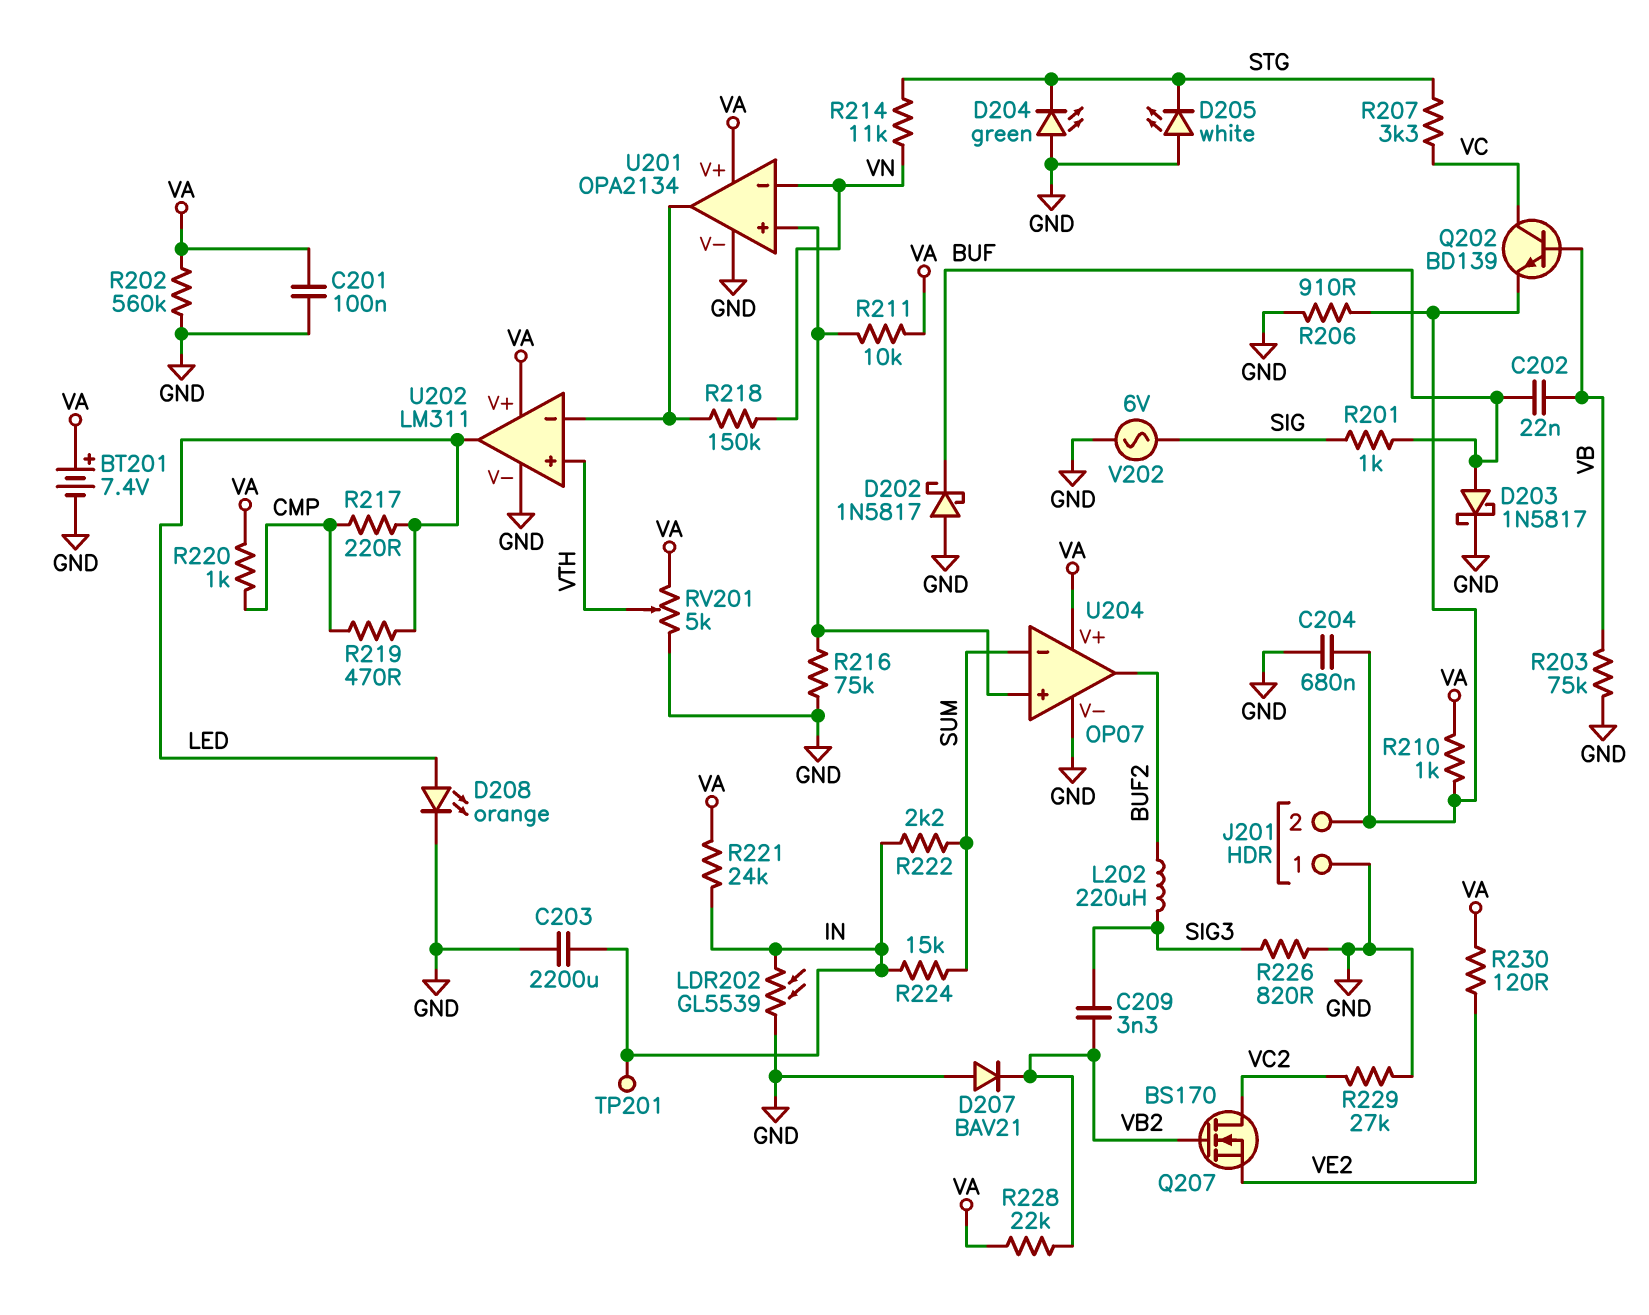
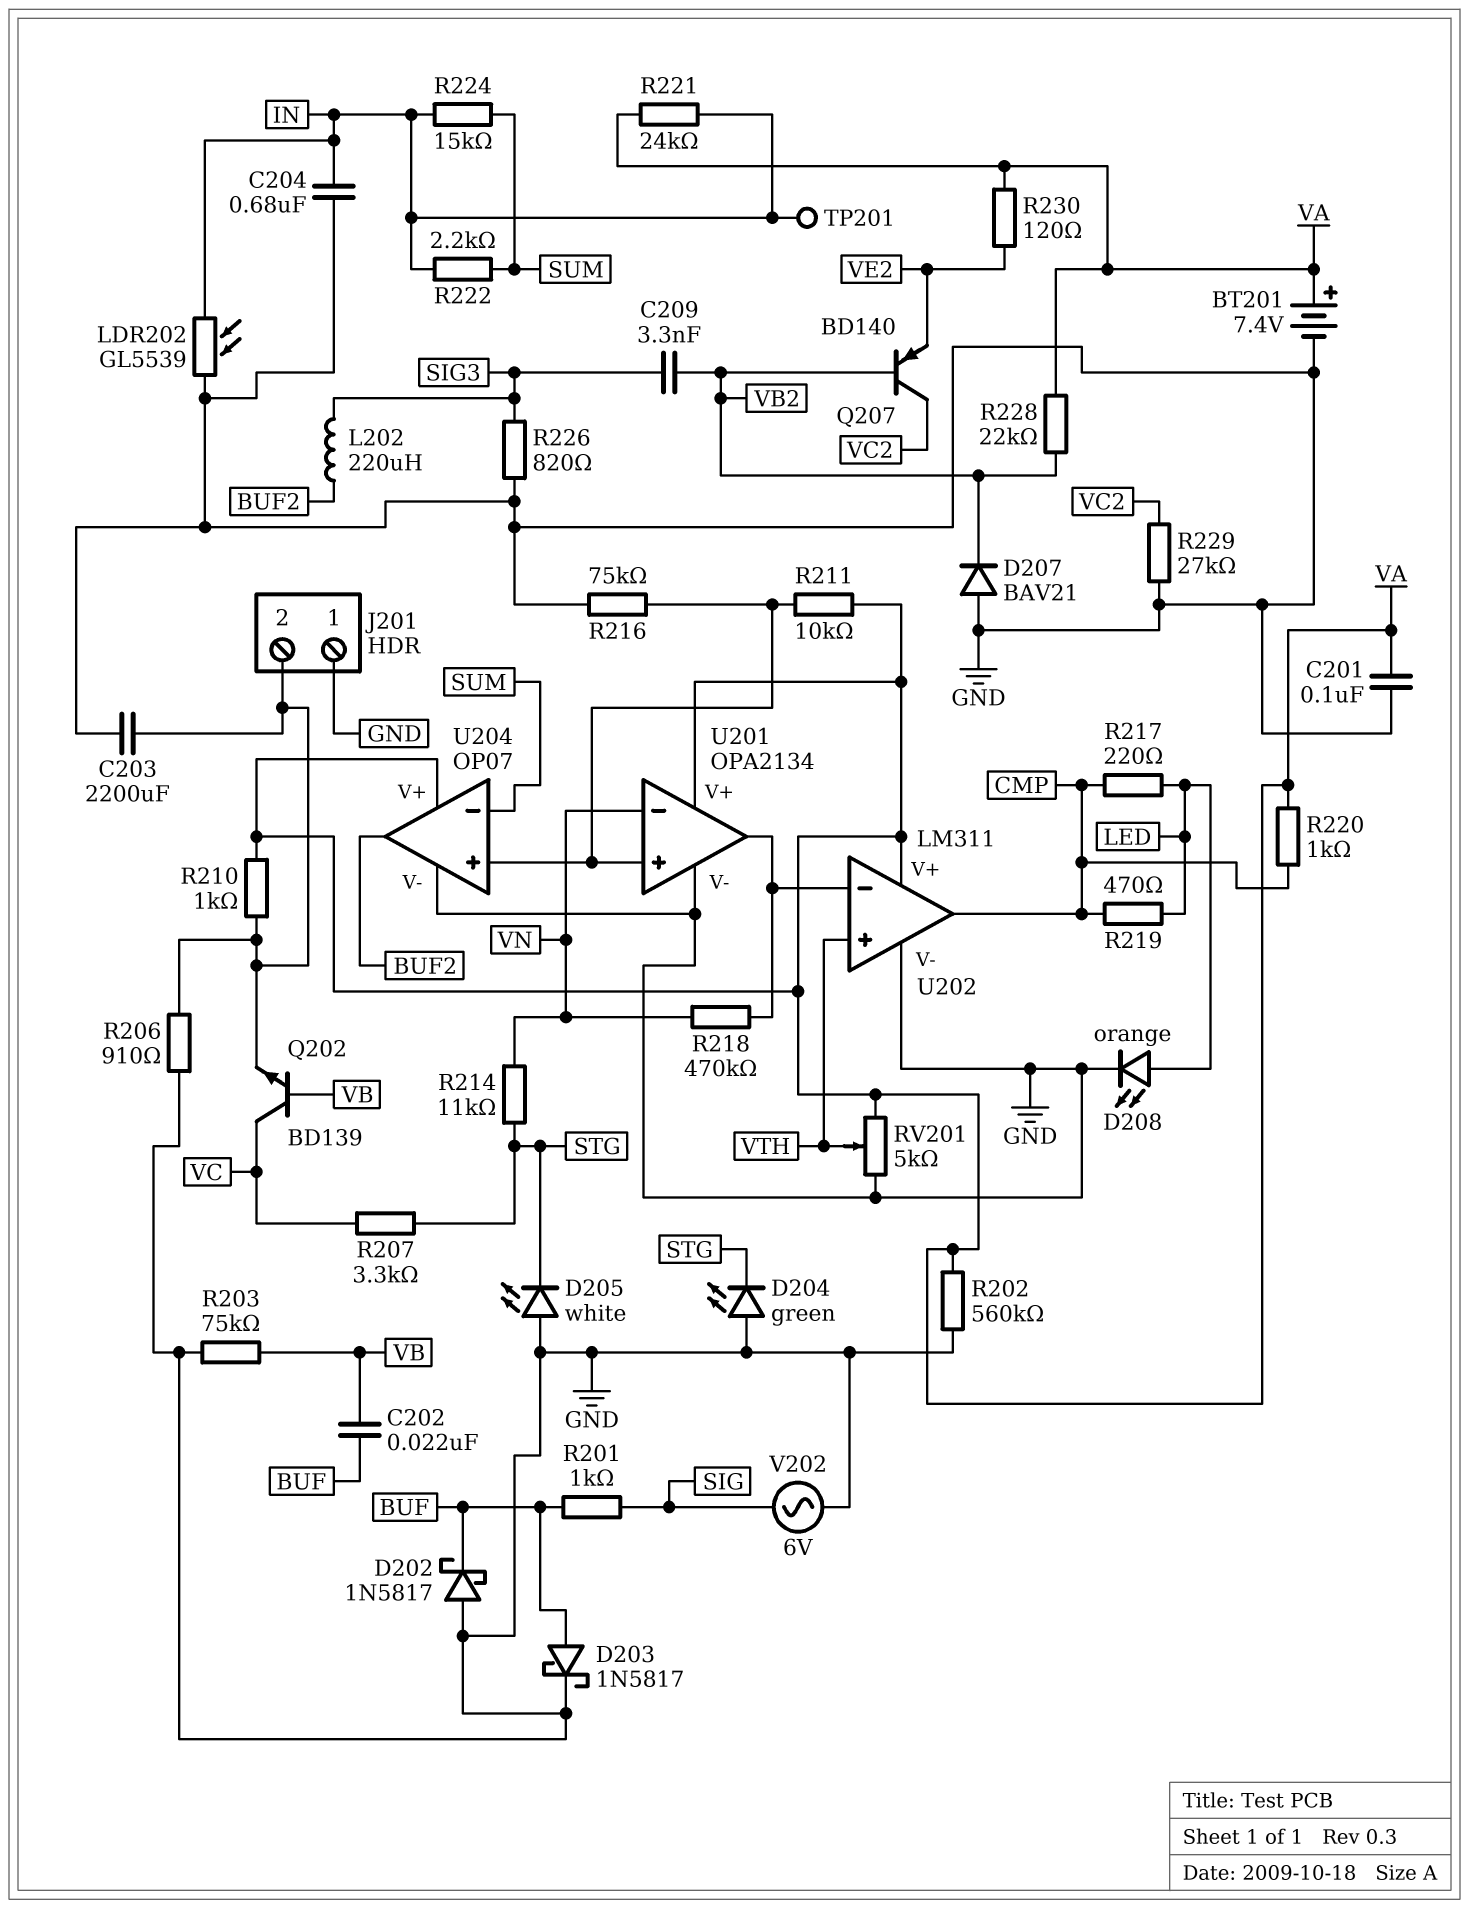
C203: 2200uF (GND, IN) -> 2200uF (GND, J201/2)
C204: 680nF (GND, J201/2) -> 680nF (GND, IN)
Q207: NMOS BS170 (G VB2, D VC2, S VE2) -> PNP BD140 (B VB2, C VC2, E VE2)
R218: 150k (U201/out, VN) -> 470k (U201/out, VN)
U202 pin out: LED -> CMP

